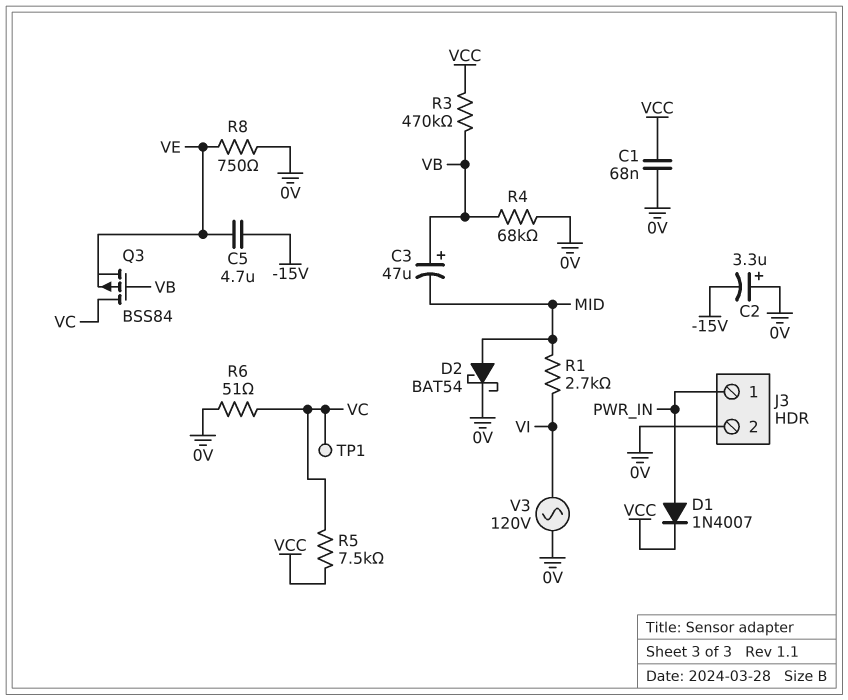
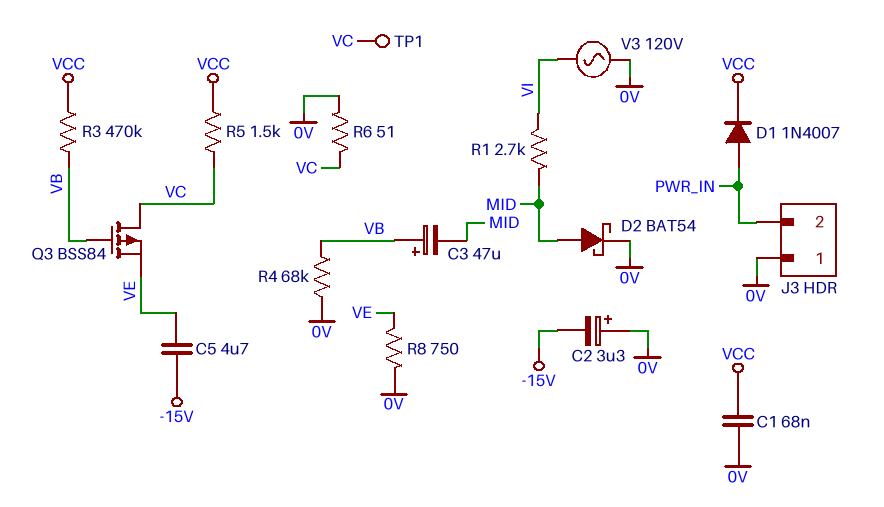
J3 pin 1: PWR_IN -> 0V
J3 pin 2: 0V -> PWR_IN
R5: 7.5k (VC, VCC) -> 1.5k (VC, VCC)

